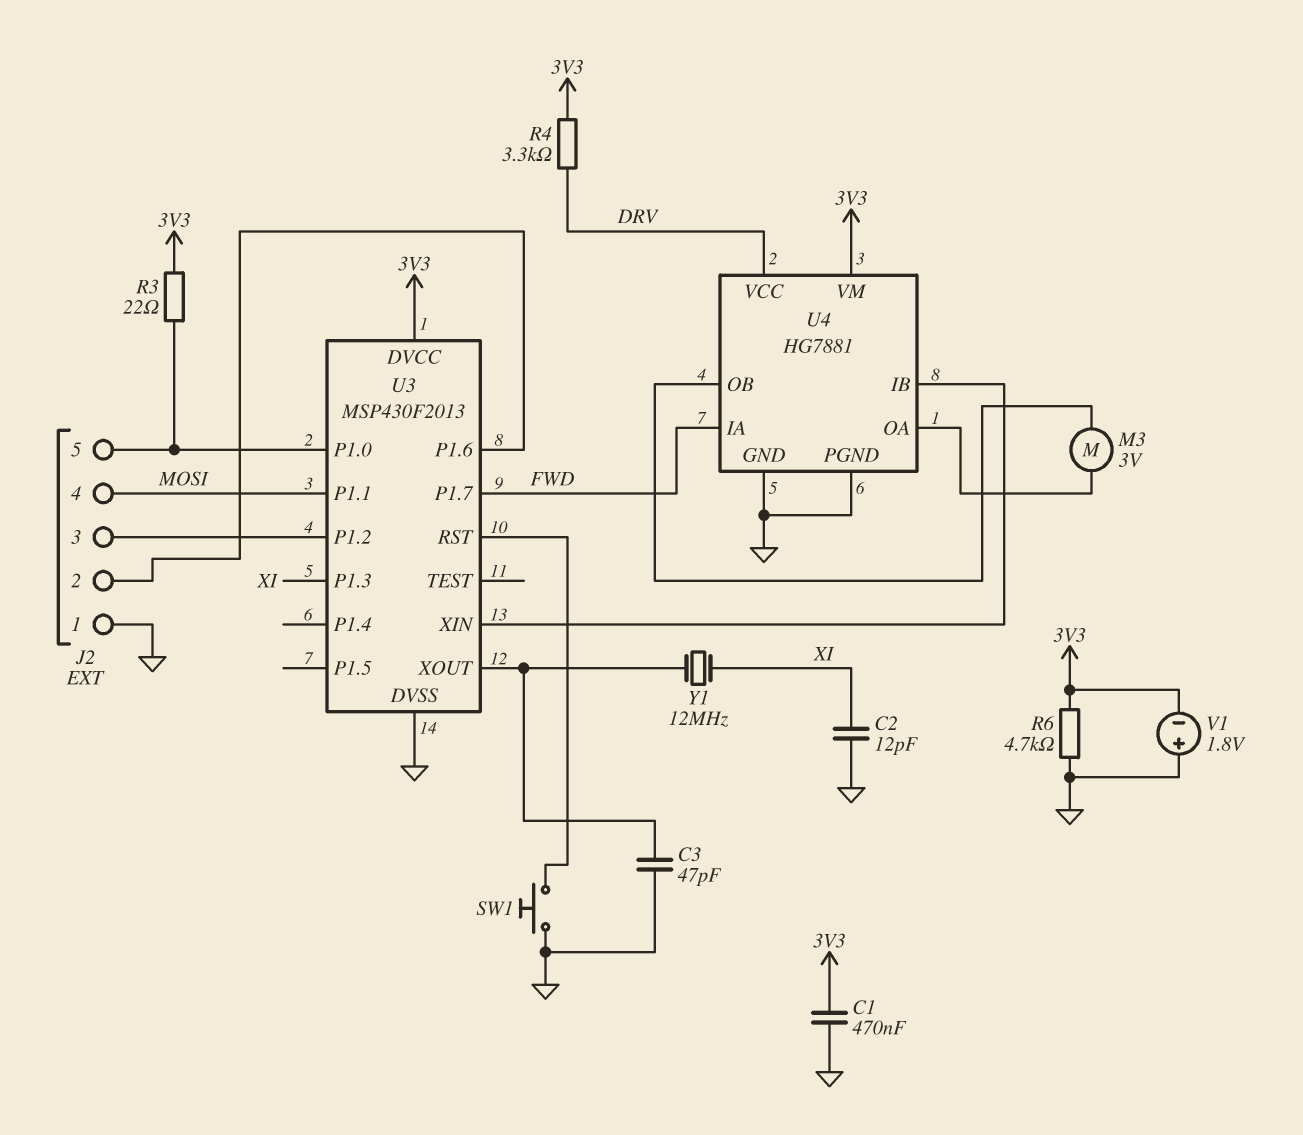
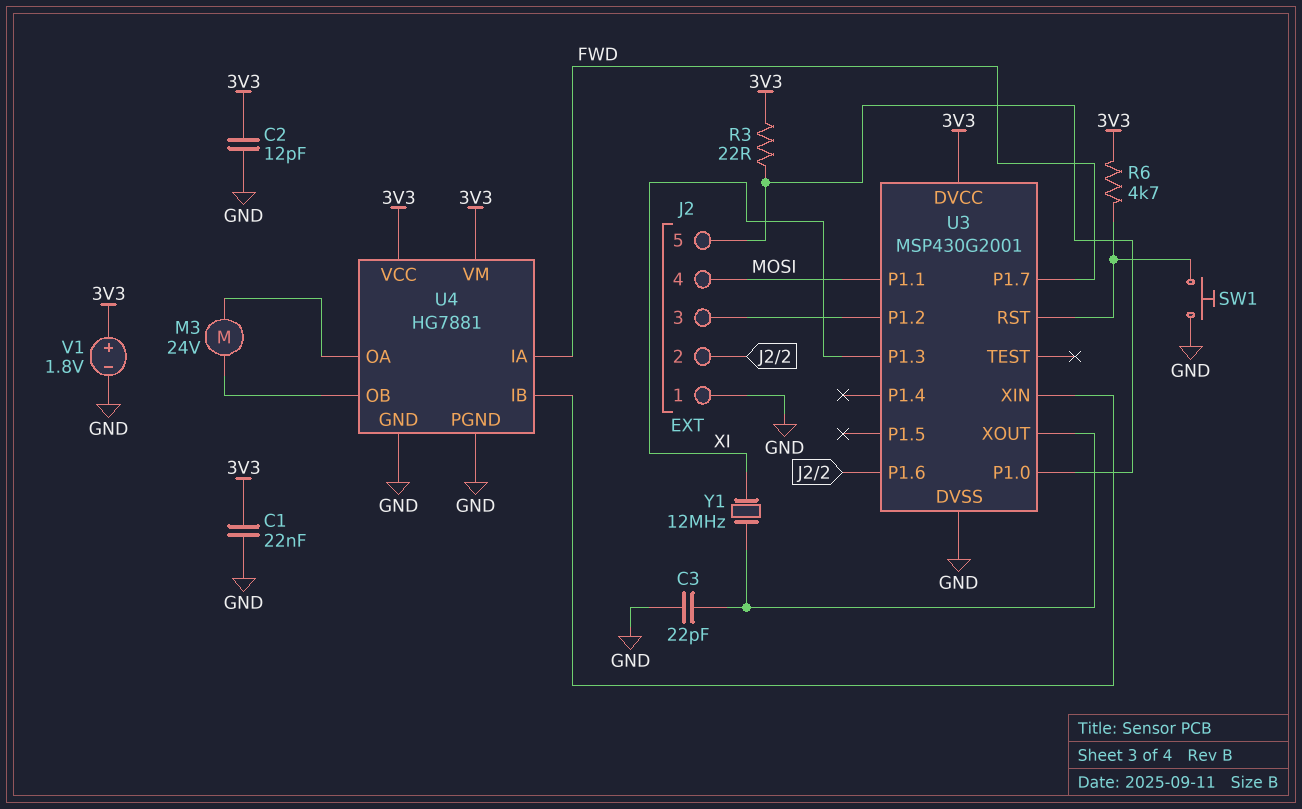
C1: 470nF (3V3, GND) -> 22nF (3V3, GND)
C2: 12pF (GND, XI) -> 12pF (3V3, GND)
C3: 47pF (GND, U3/XOUT) -> 22pF (GND, U3/XOUT)
M3: motor 3V (U4/OA, U4/OB) -> motor 24V (U4/OA, U4/OB)
R4: 3.3k (3V3, DRV) -> none
R6: 4.7k (3V3, GND) -> 4.7k (3V3, U3/RST)
U3: MSP430F2013 -> MSP430G2001
U4 pin VCC: DRV -> 3V3
V1: 1.8V (plus GND, minus 3V3) -> 1.8V (plus 3V3, minus GND)

